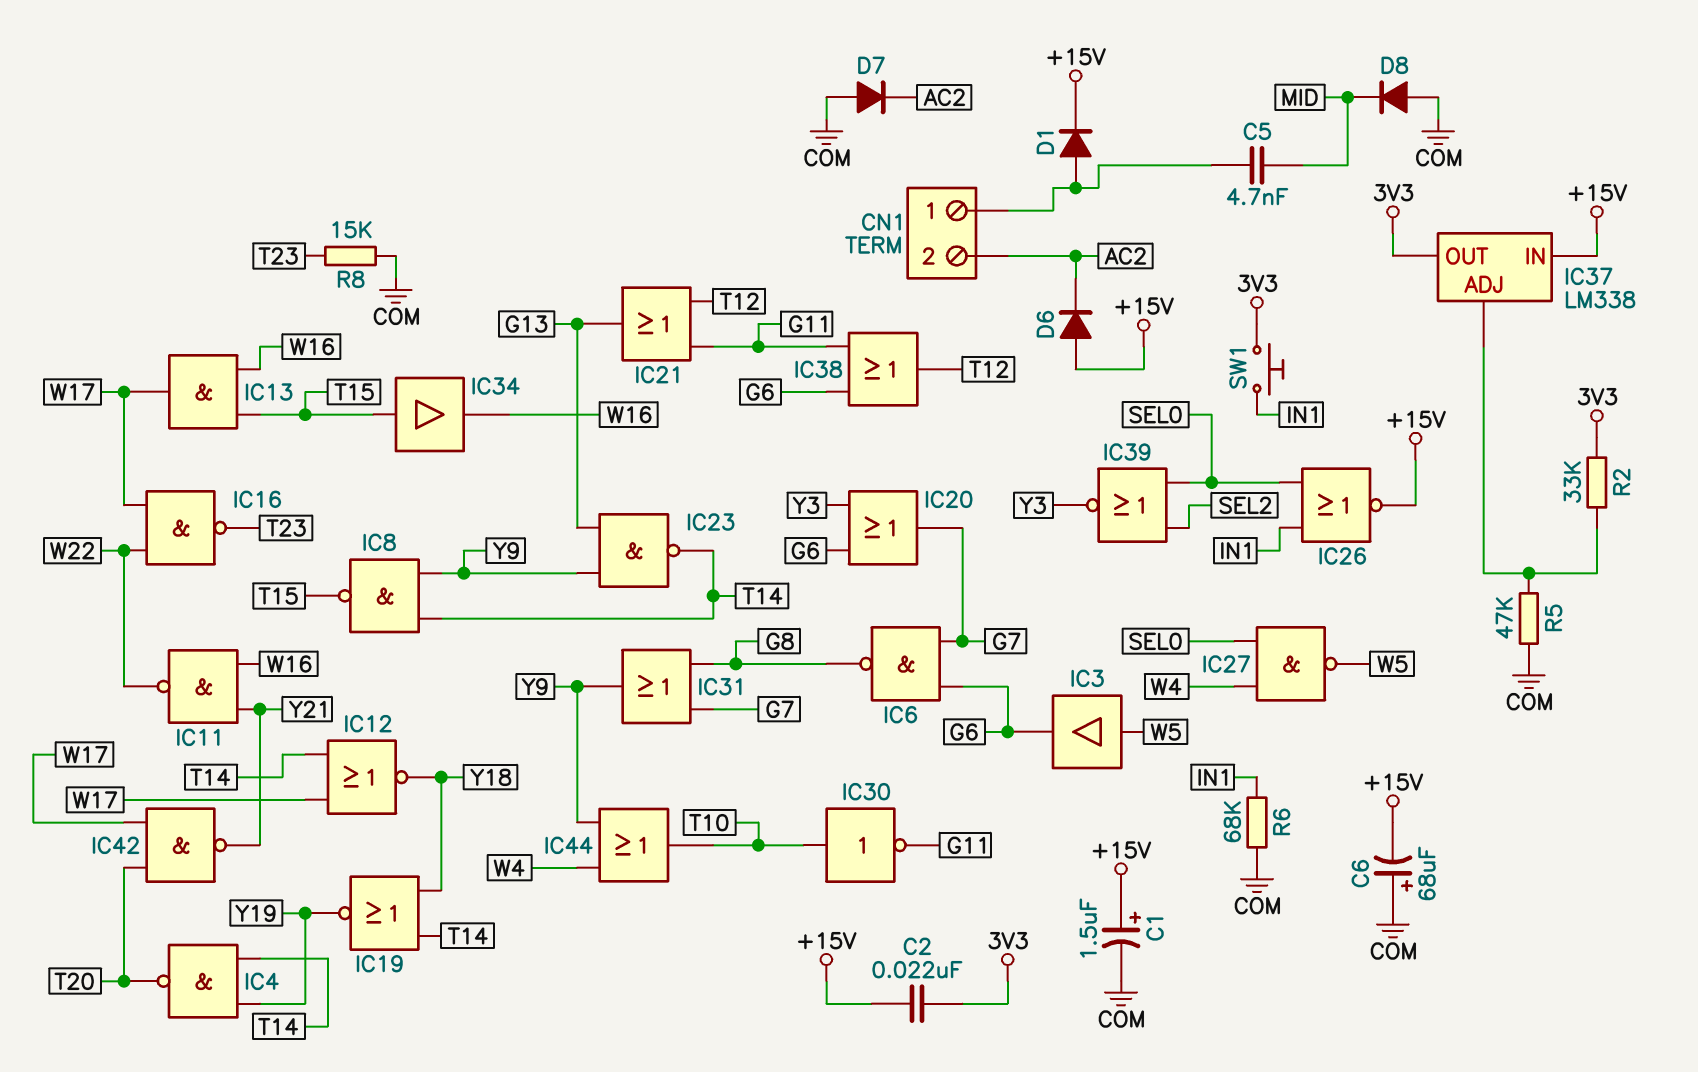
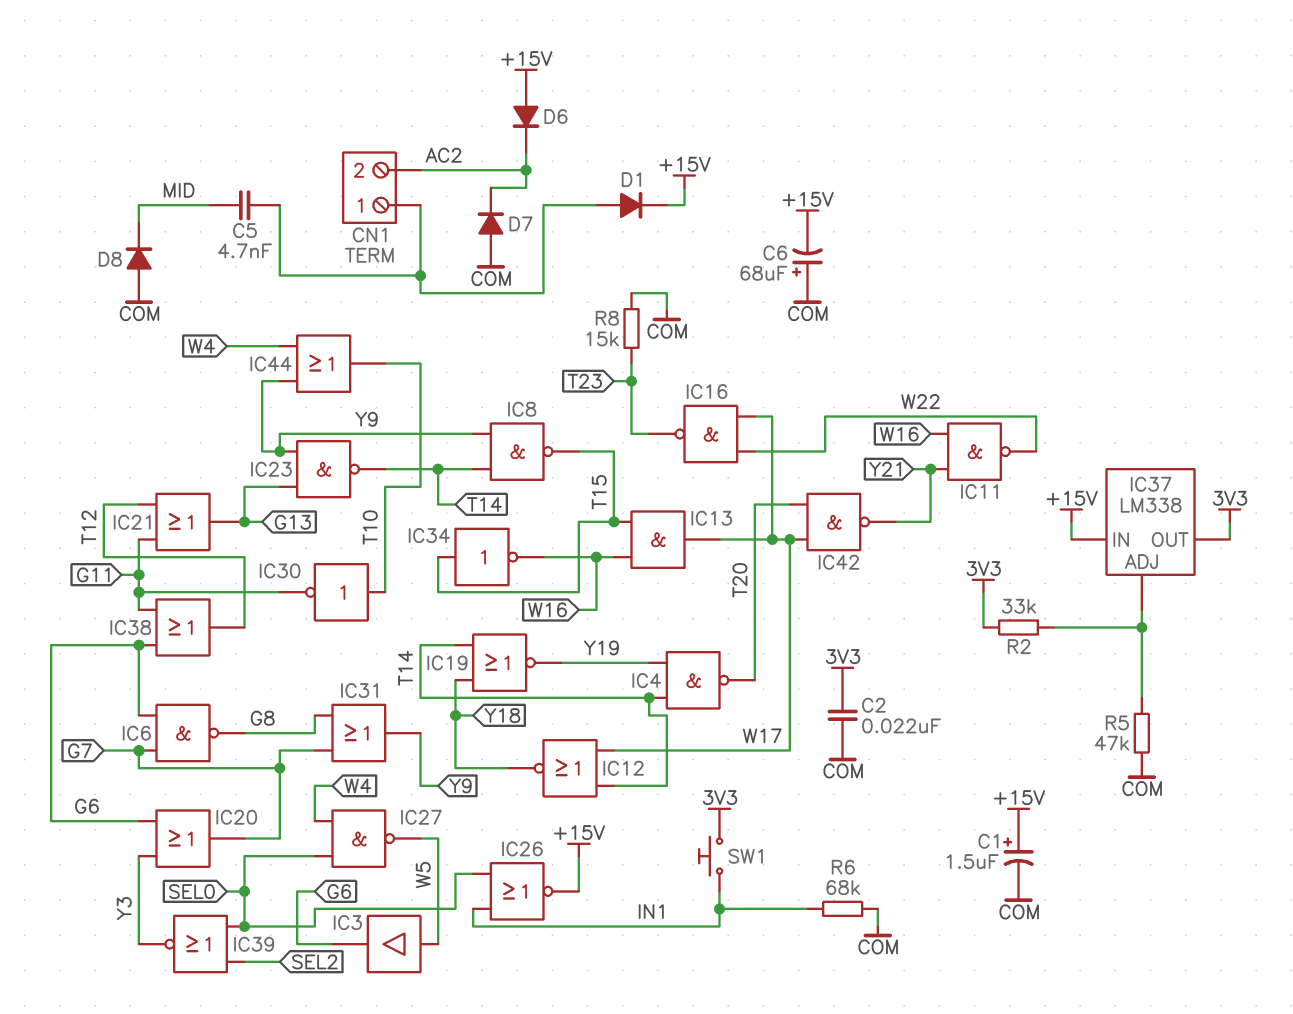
C2: 22nF (+15V, 3V3) -> 22nF (3V3, COM)
IC34: buffer (in T15, out W16) -> NOT (in T15, out W16)

